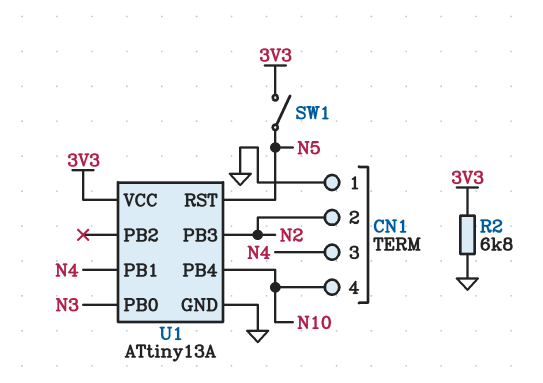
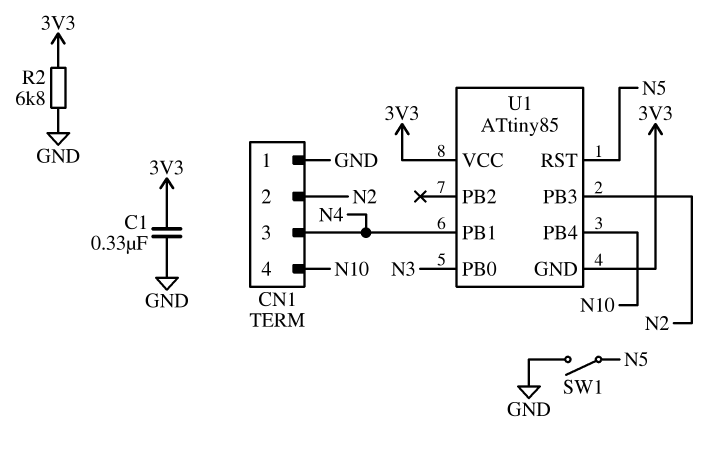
C1: none -> 330nF (3V3, GND)
SW1: switch (3V3, N5) -> switch (GND, N5)
U1: ATtiny13A -> ATtiny85
U1 pin GND: GND -> 3V3

